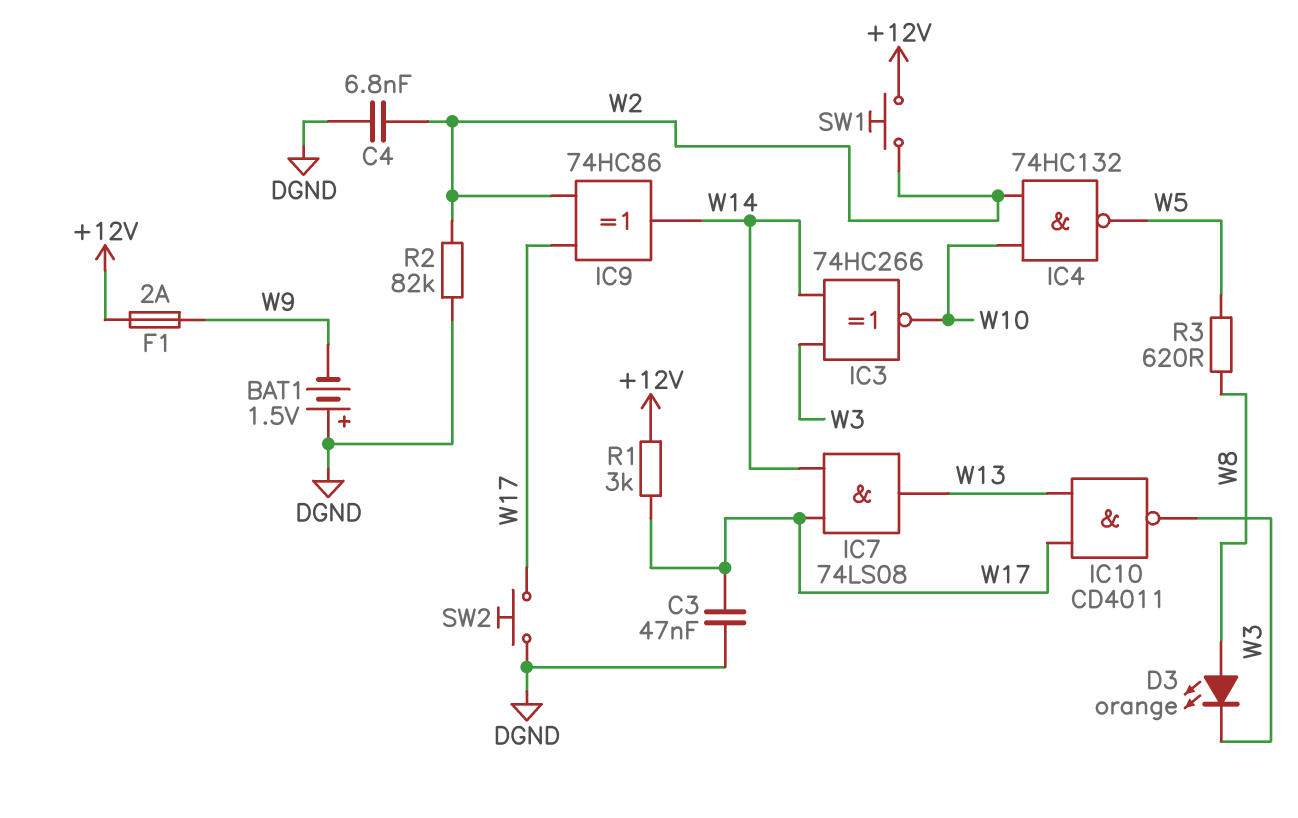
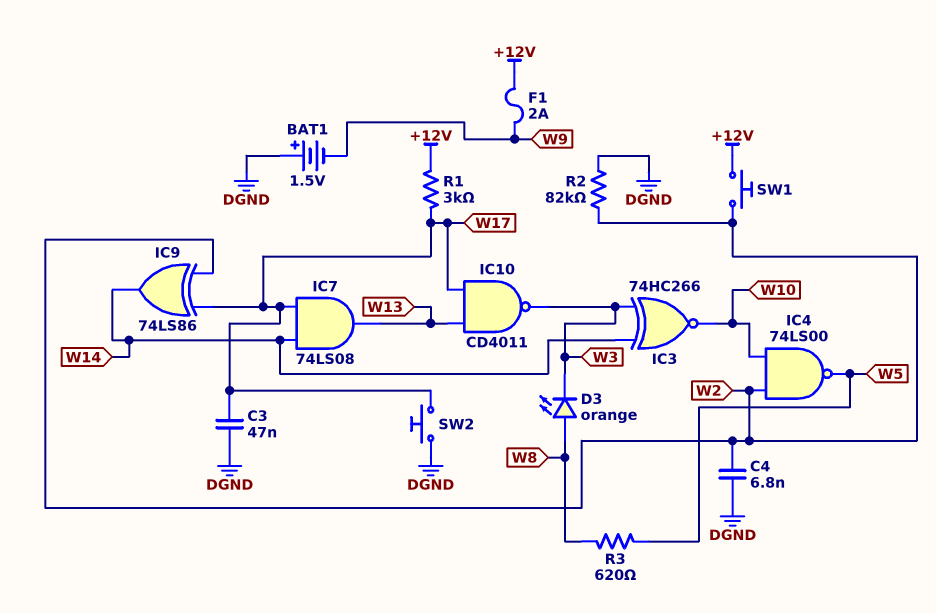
IC4: NAND 74HC132 (in W2, in W10, out W5) -> NAND 74LS00 (in W2, in W10, out W5)
IC9: XOR 74HC86 (in W2, in W17, out W14) -> XOR 74LS86 (in W2, in W17, out W14)

